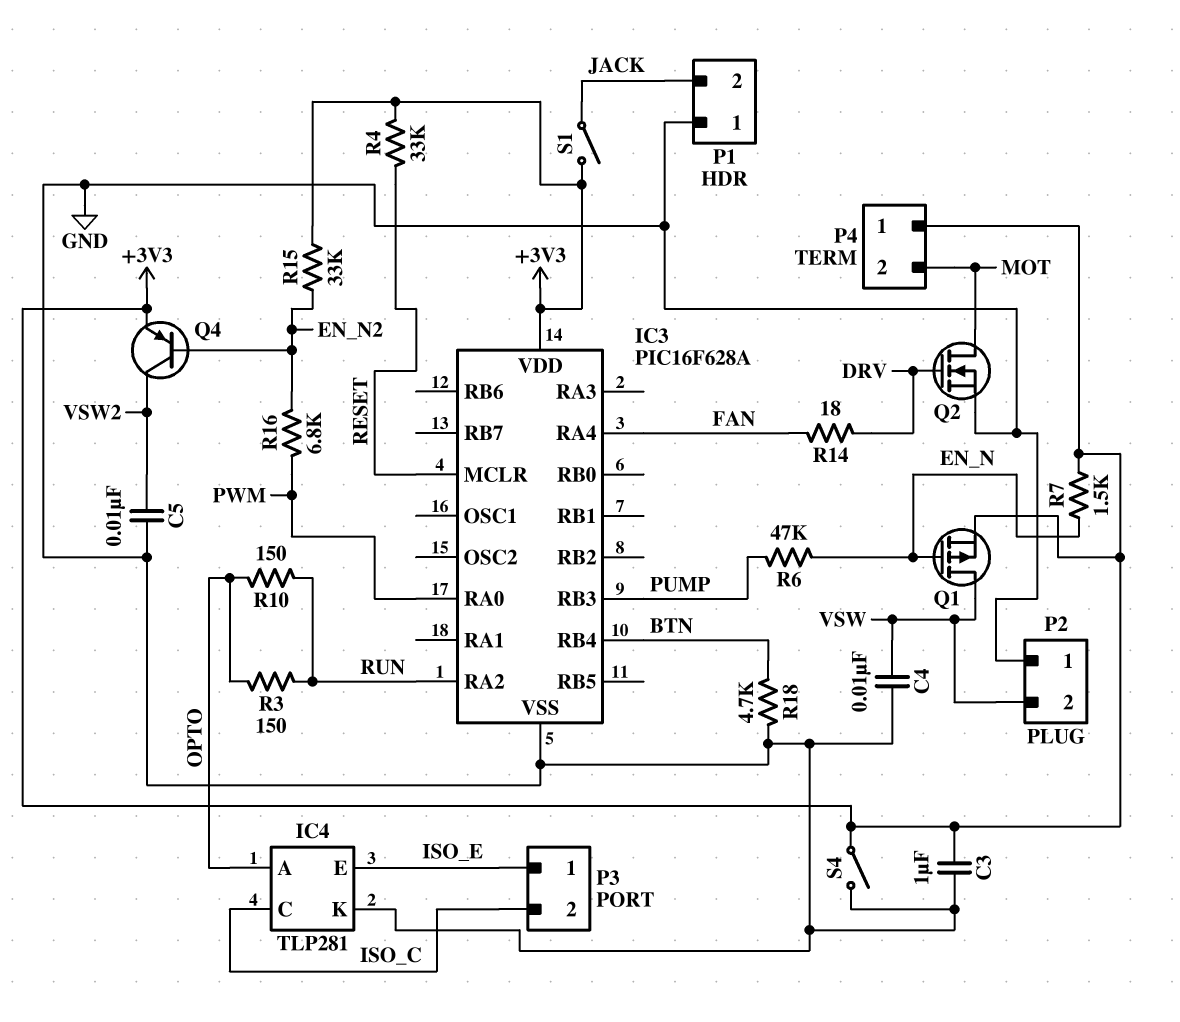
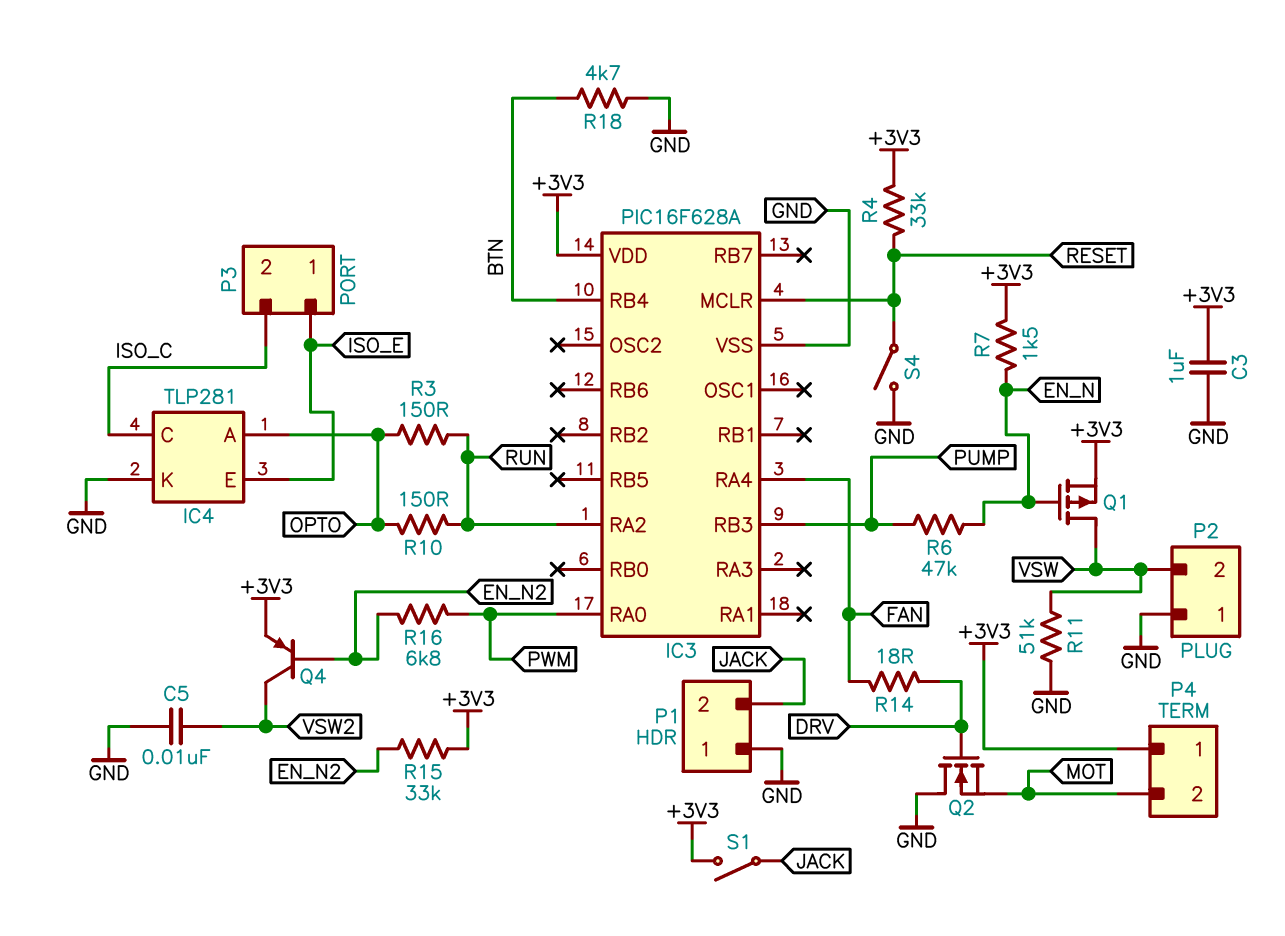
C4: 10nF (GND, VSW) -> none
Q2: NMOS (G DRV, D MOT, S GND) -> NMOS (G DRV, D GND, S MOT)
R11: none -> 51k (GND, VSW)
S4: switch (+3V3, GND) -> switch (GND, RESET)

